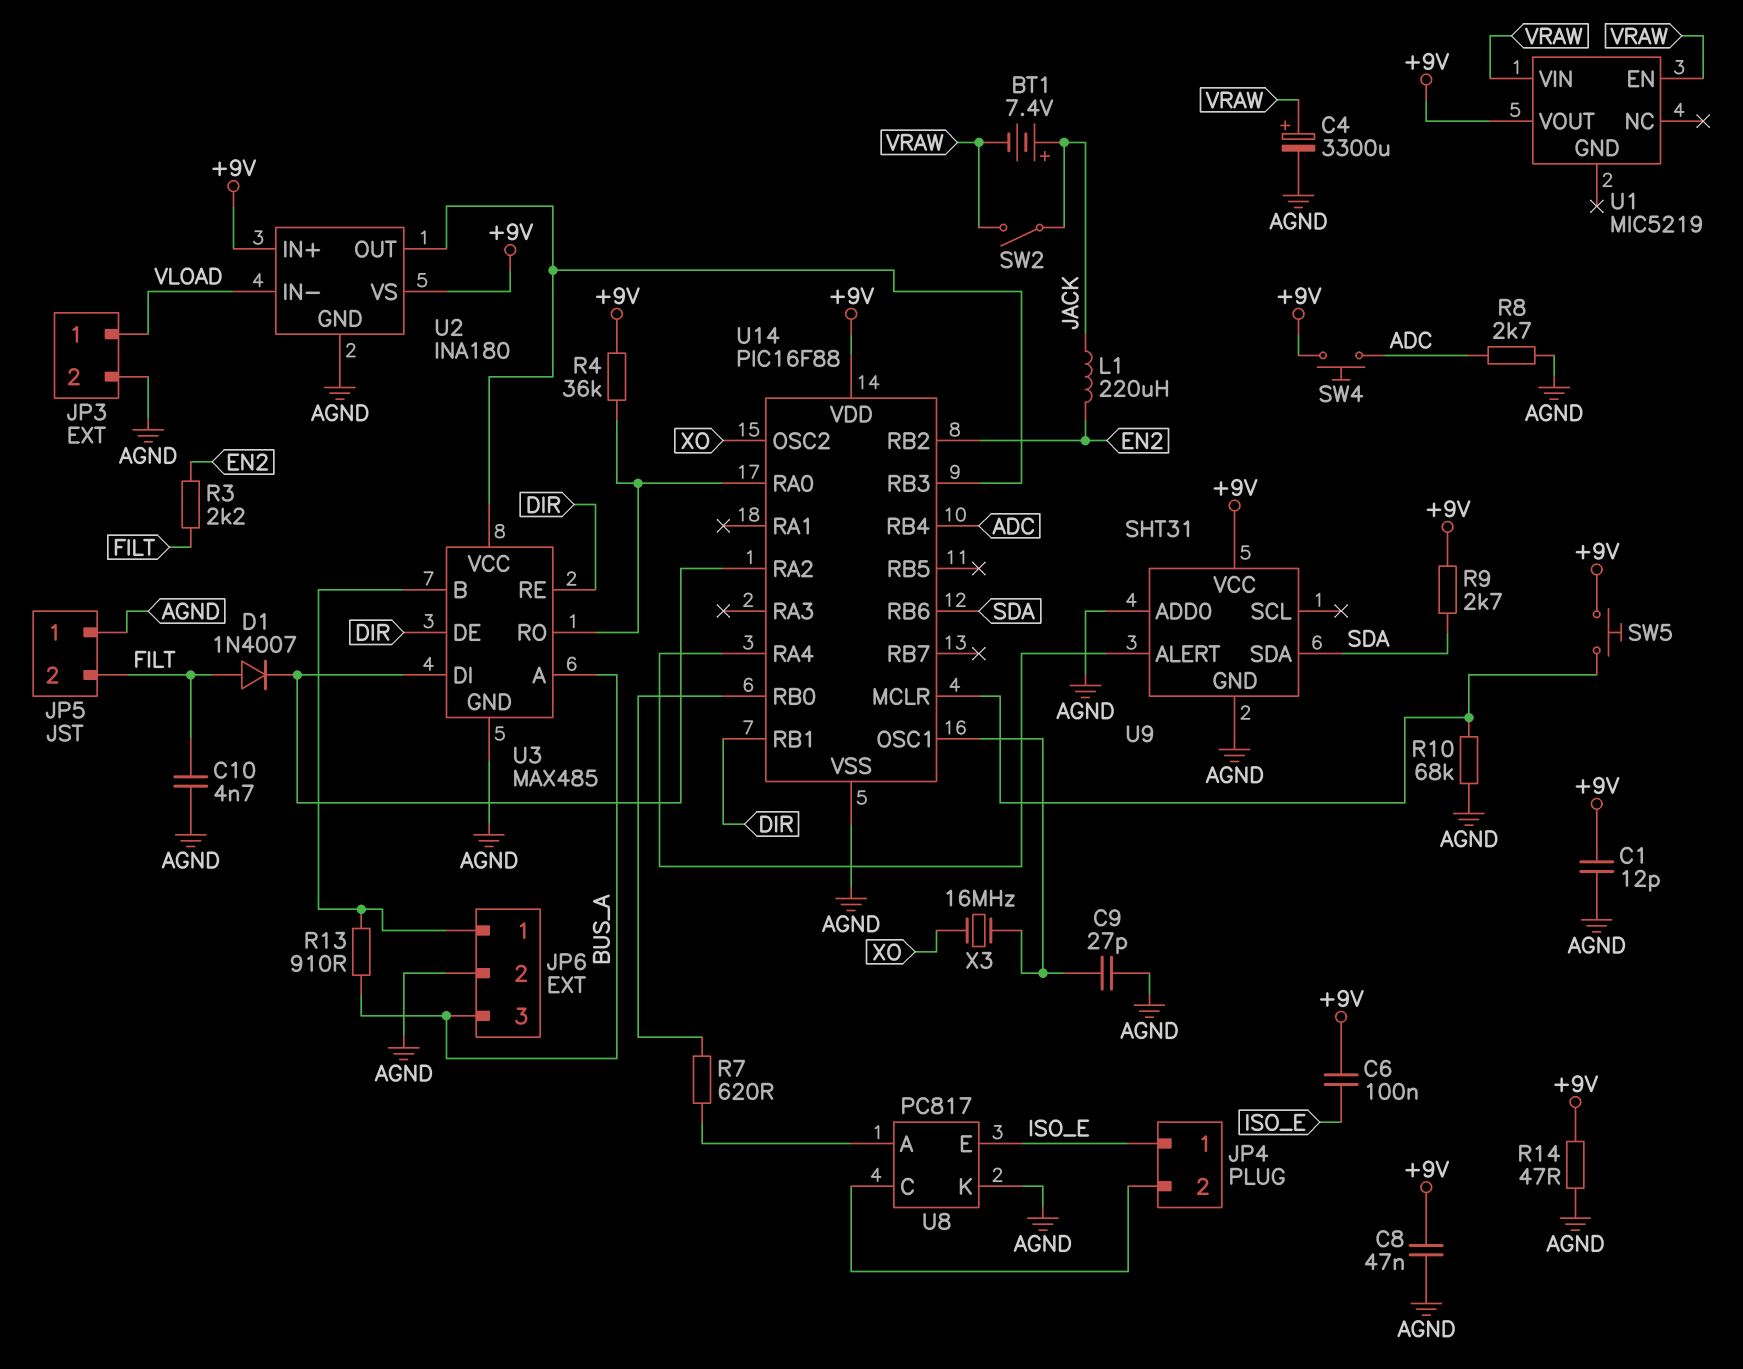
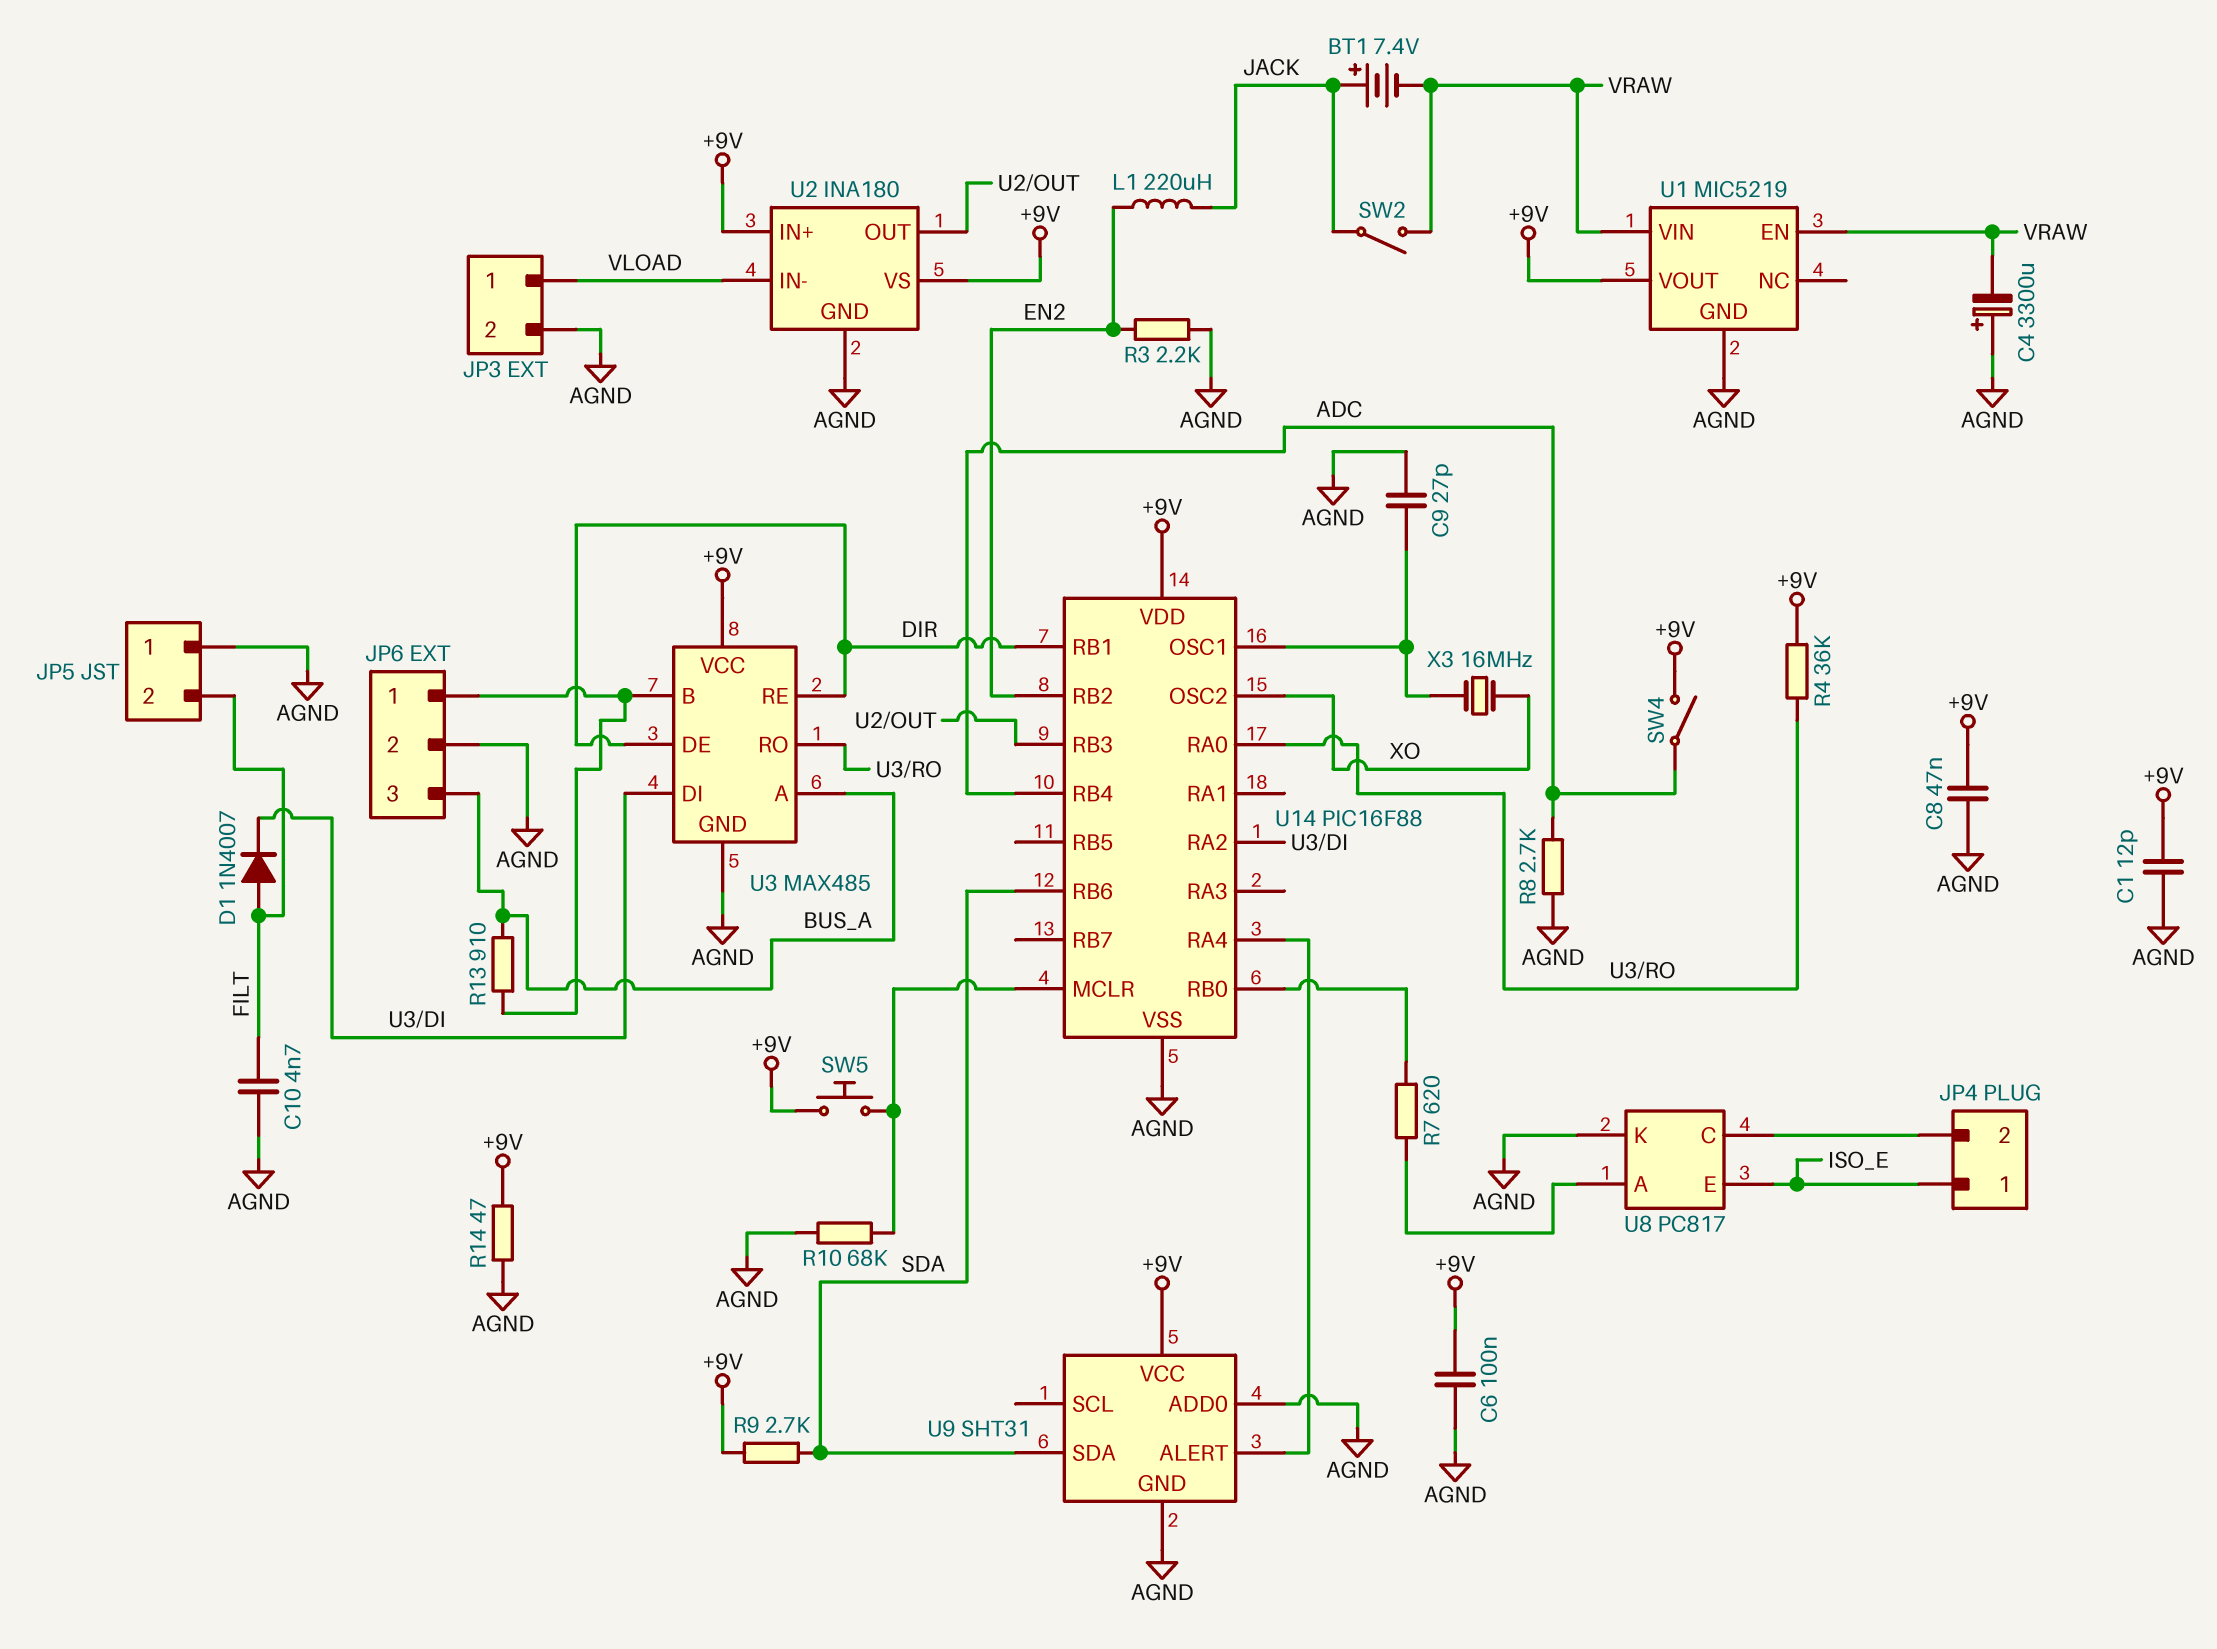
C4: 3300uF (plus VRAW, minus AGND) -> 3300uF (plus AGND, minus VRAW)
C6: 100nF (+9V, ISO_E) -> 100nF (+9V, AGND)
R3: 2.2k (EN2, FILT) -> 2.2k (AGND, EN2)
SW4: button (+9V, ADC) -> switch (+9V, ADC)
U1 pin GND: none -> AGND
U3 pin VCC: U2/OUT -> +9V

